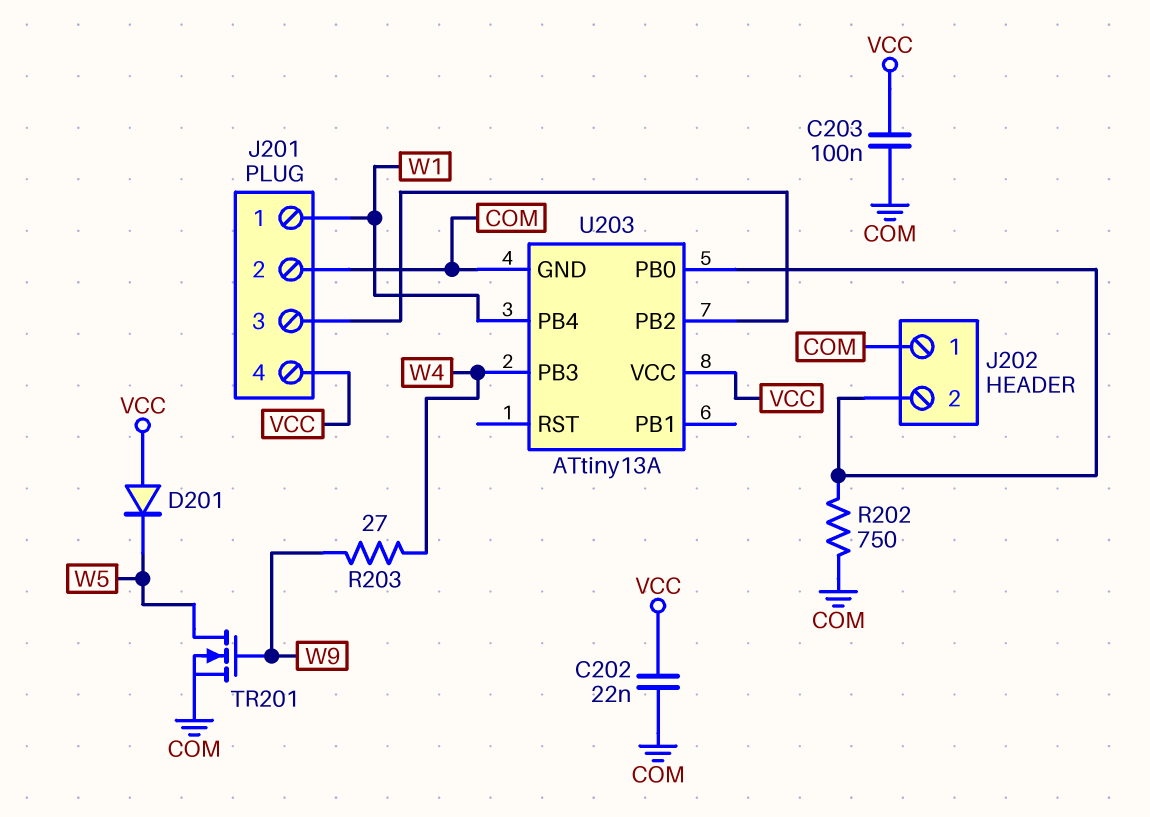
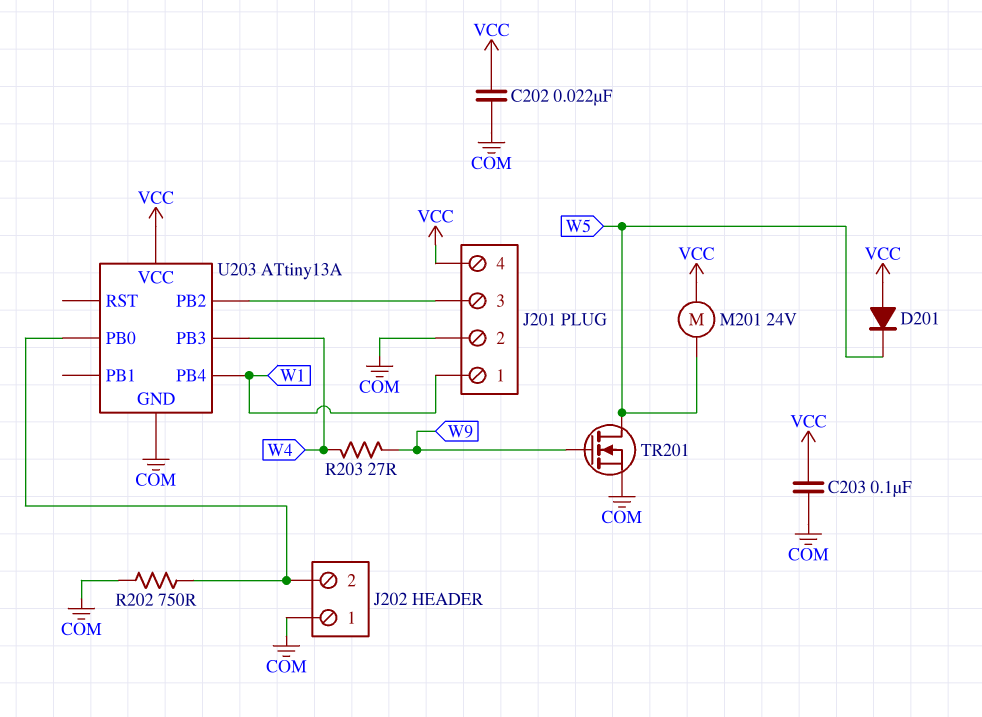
M201: none -> motor 24V (VCC, W5)

